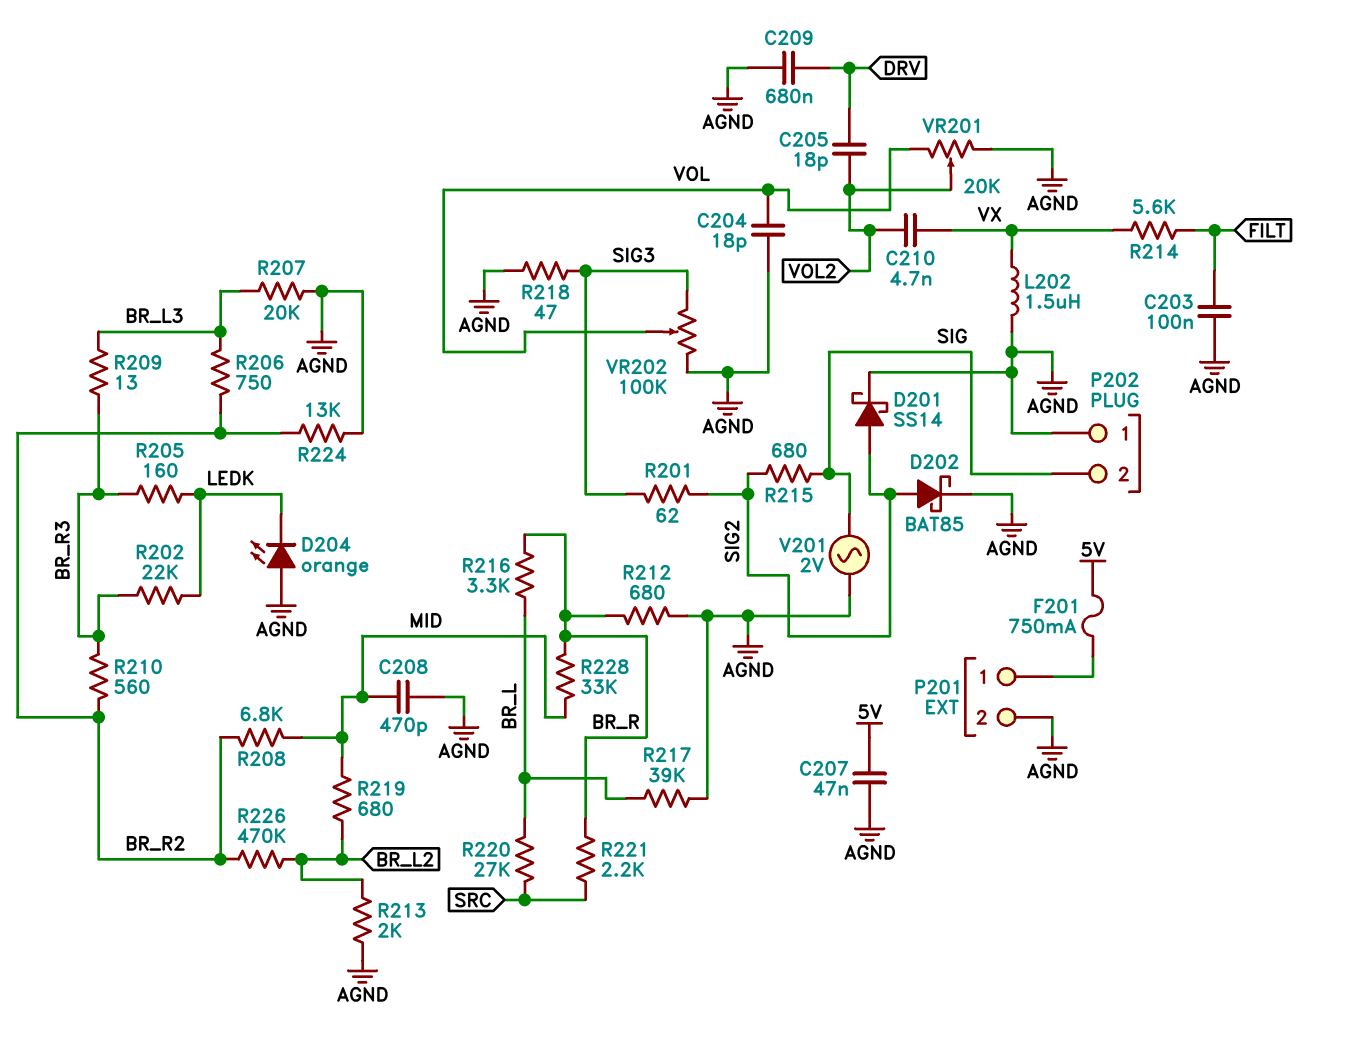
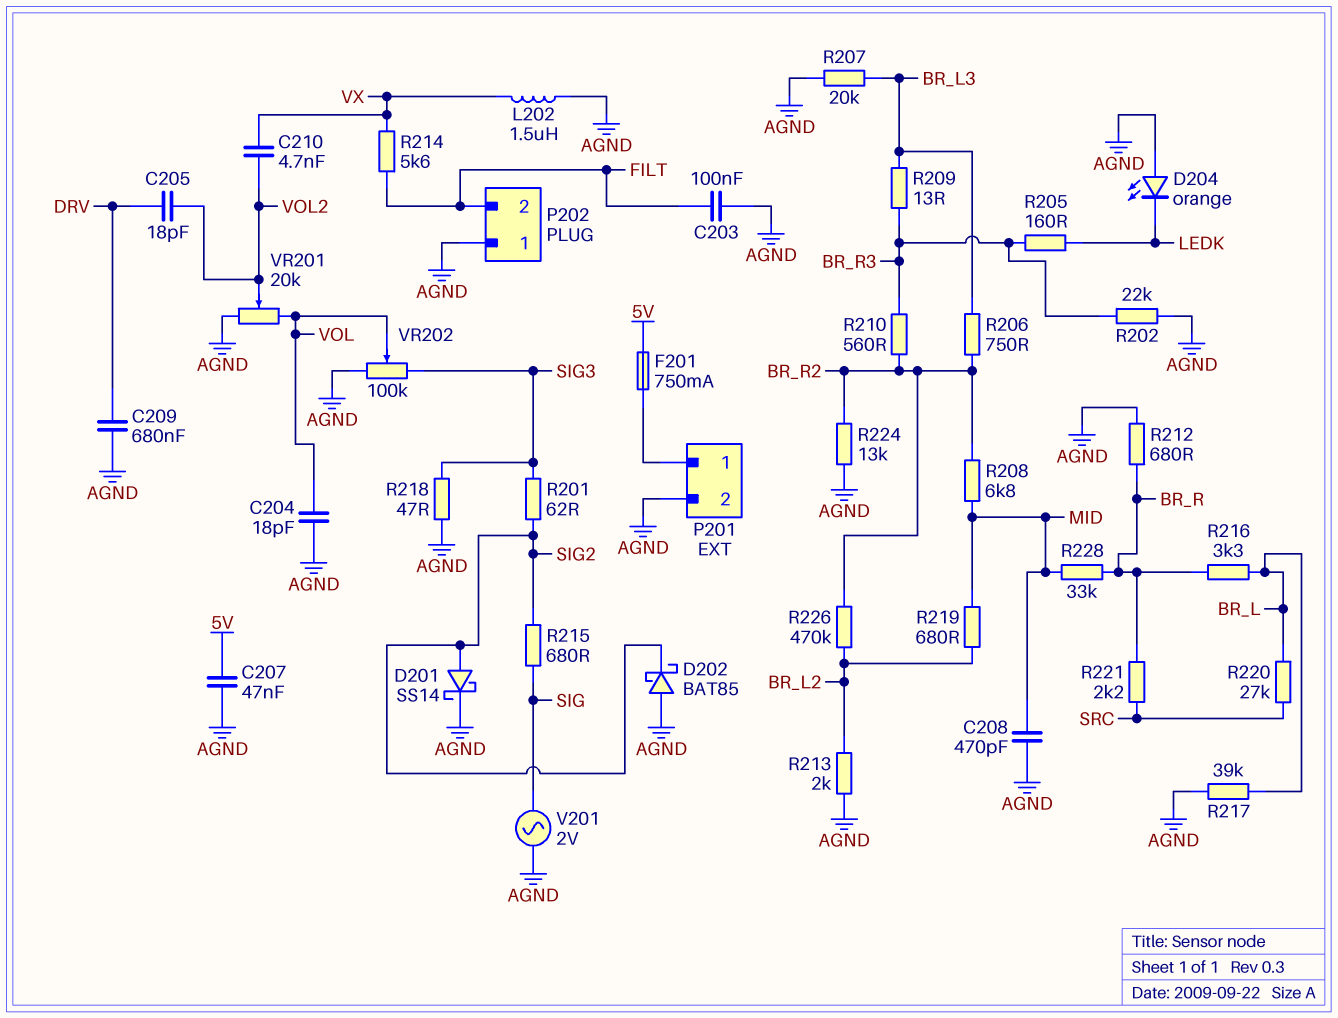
D202: schottky BAT85 (A SIG2, K AGND) -> schottky BAT85 (A AGND, K SIG2)
P202 pin 2: SIG -> FILT
R202: 22k (BR_R3, LEDK) -> 22k (AGND, BR_R3)

